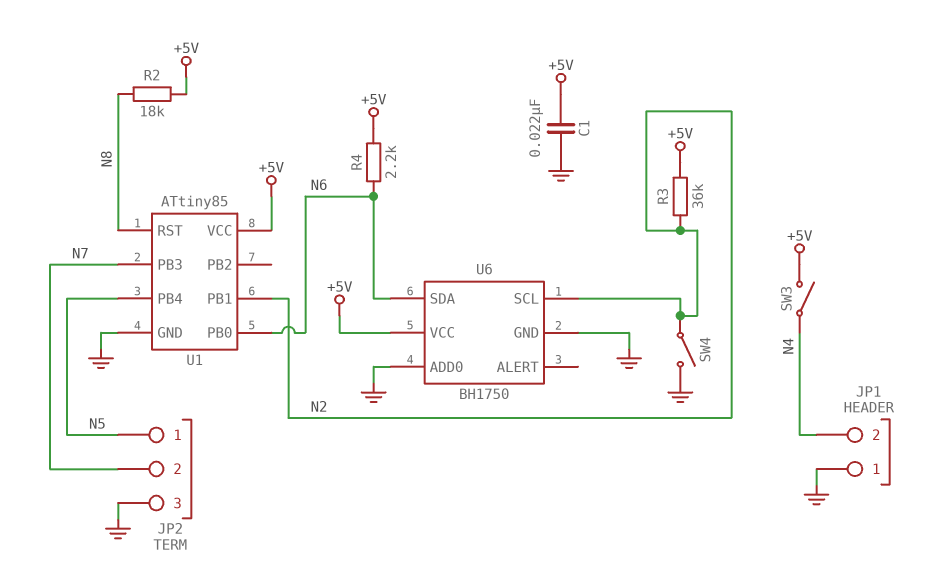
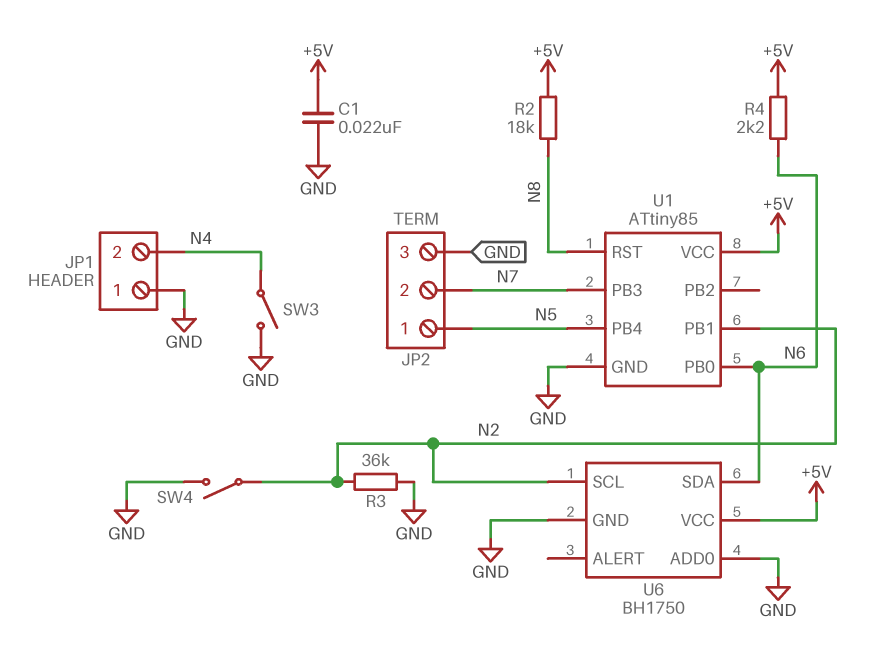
R3: 36k (+5V, N2) -> 36k (GND, N2)
SW3: switch (+5V, N4) -> switch (GND, N4)

